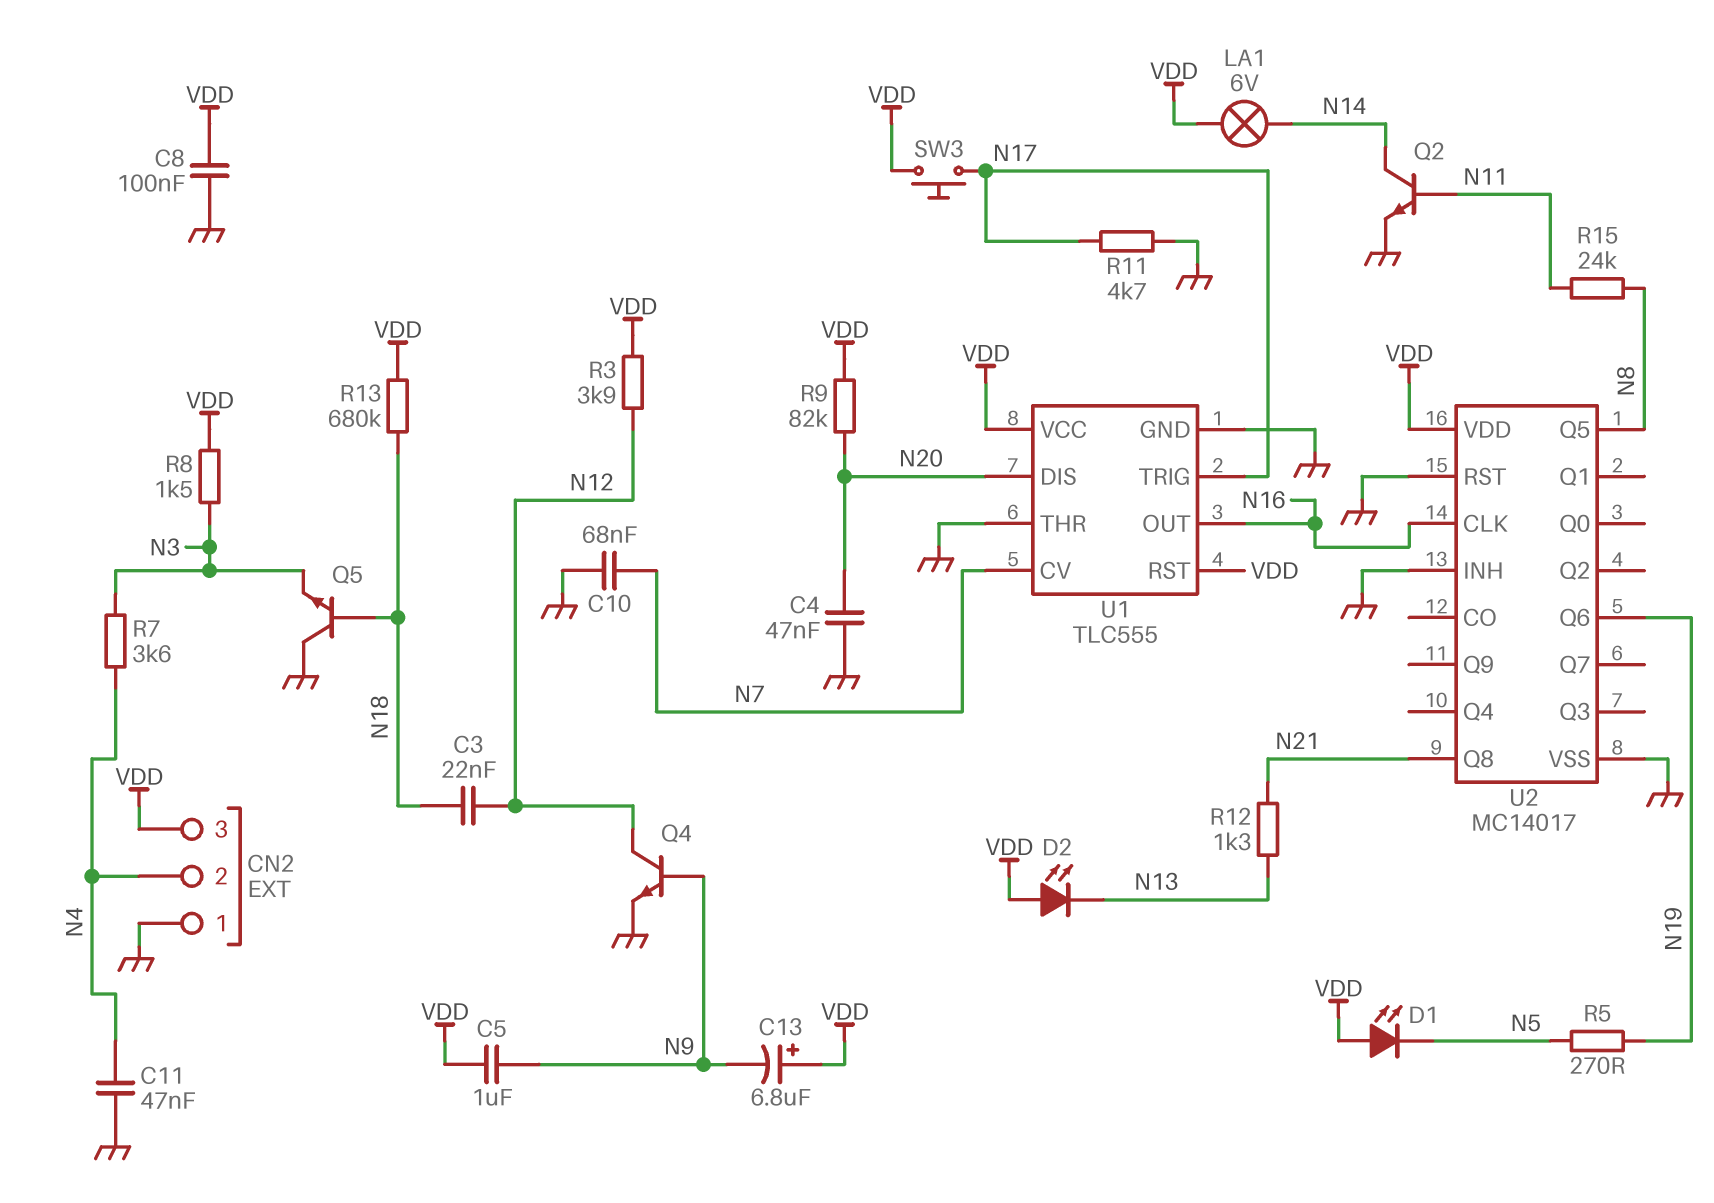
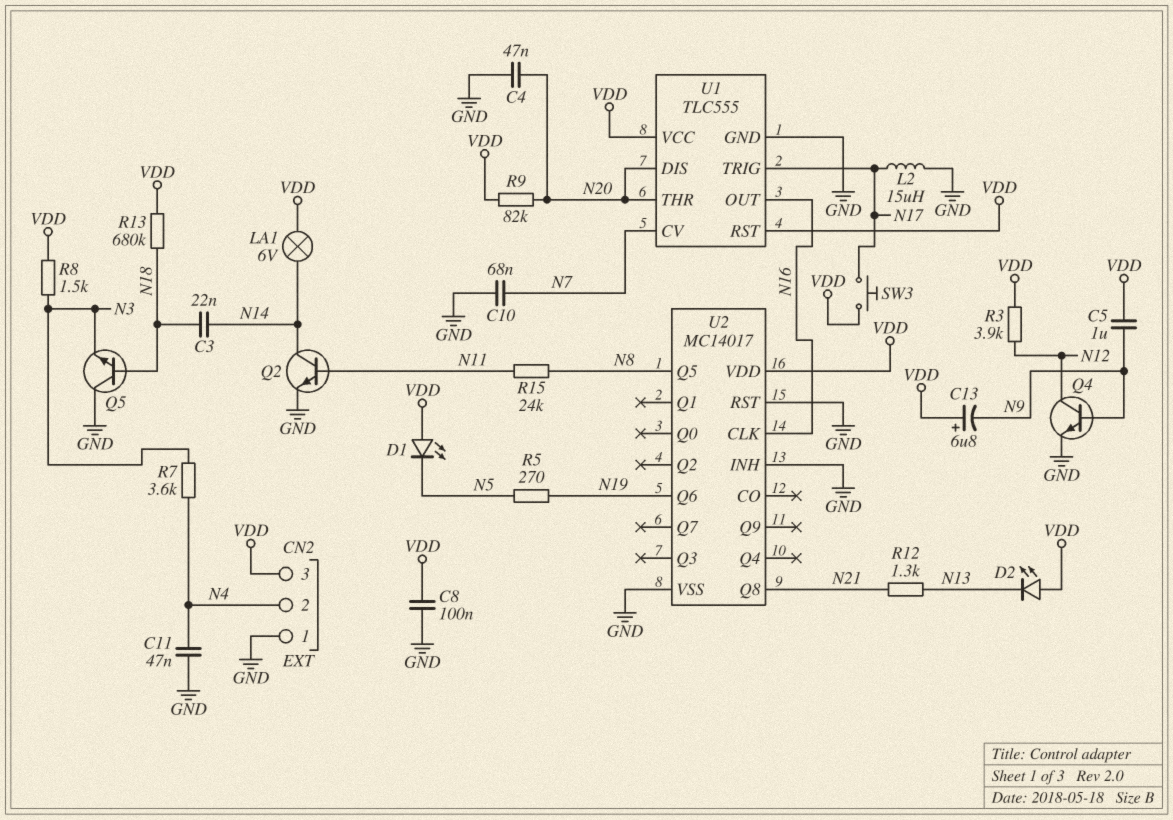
C3: 22nF (N12, N18) -> 22nF (N14, N18)
L2: none -> 15uH (GND, N17)
R11: 4.7k (GND, N17) -> none
U1 pin THR: GND -> N20

